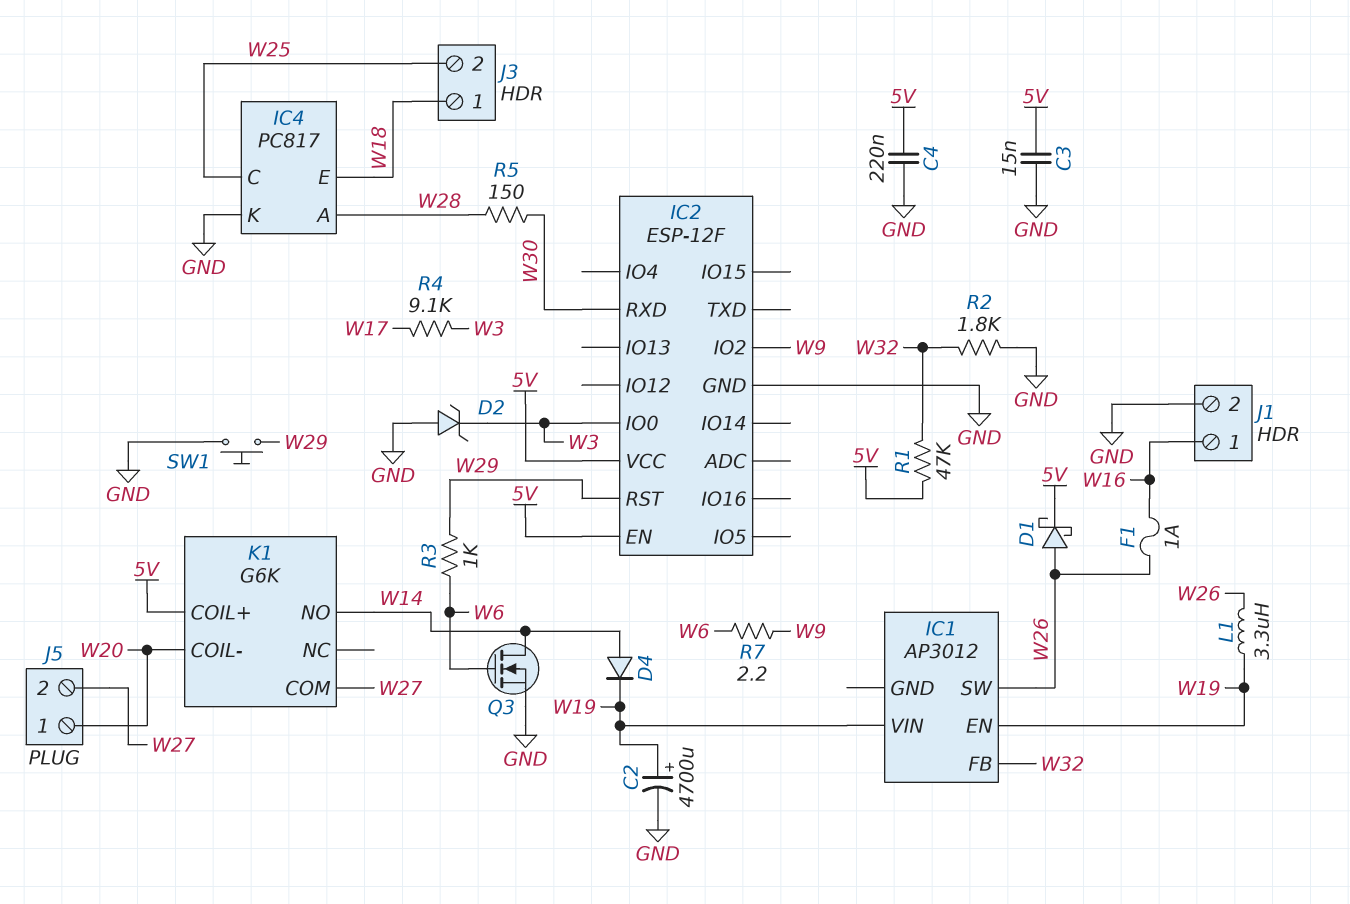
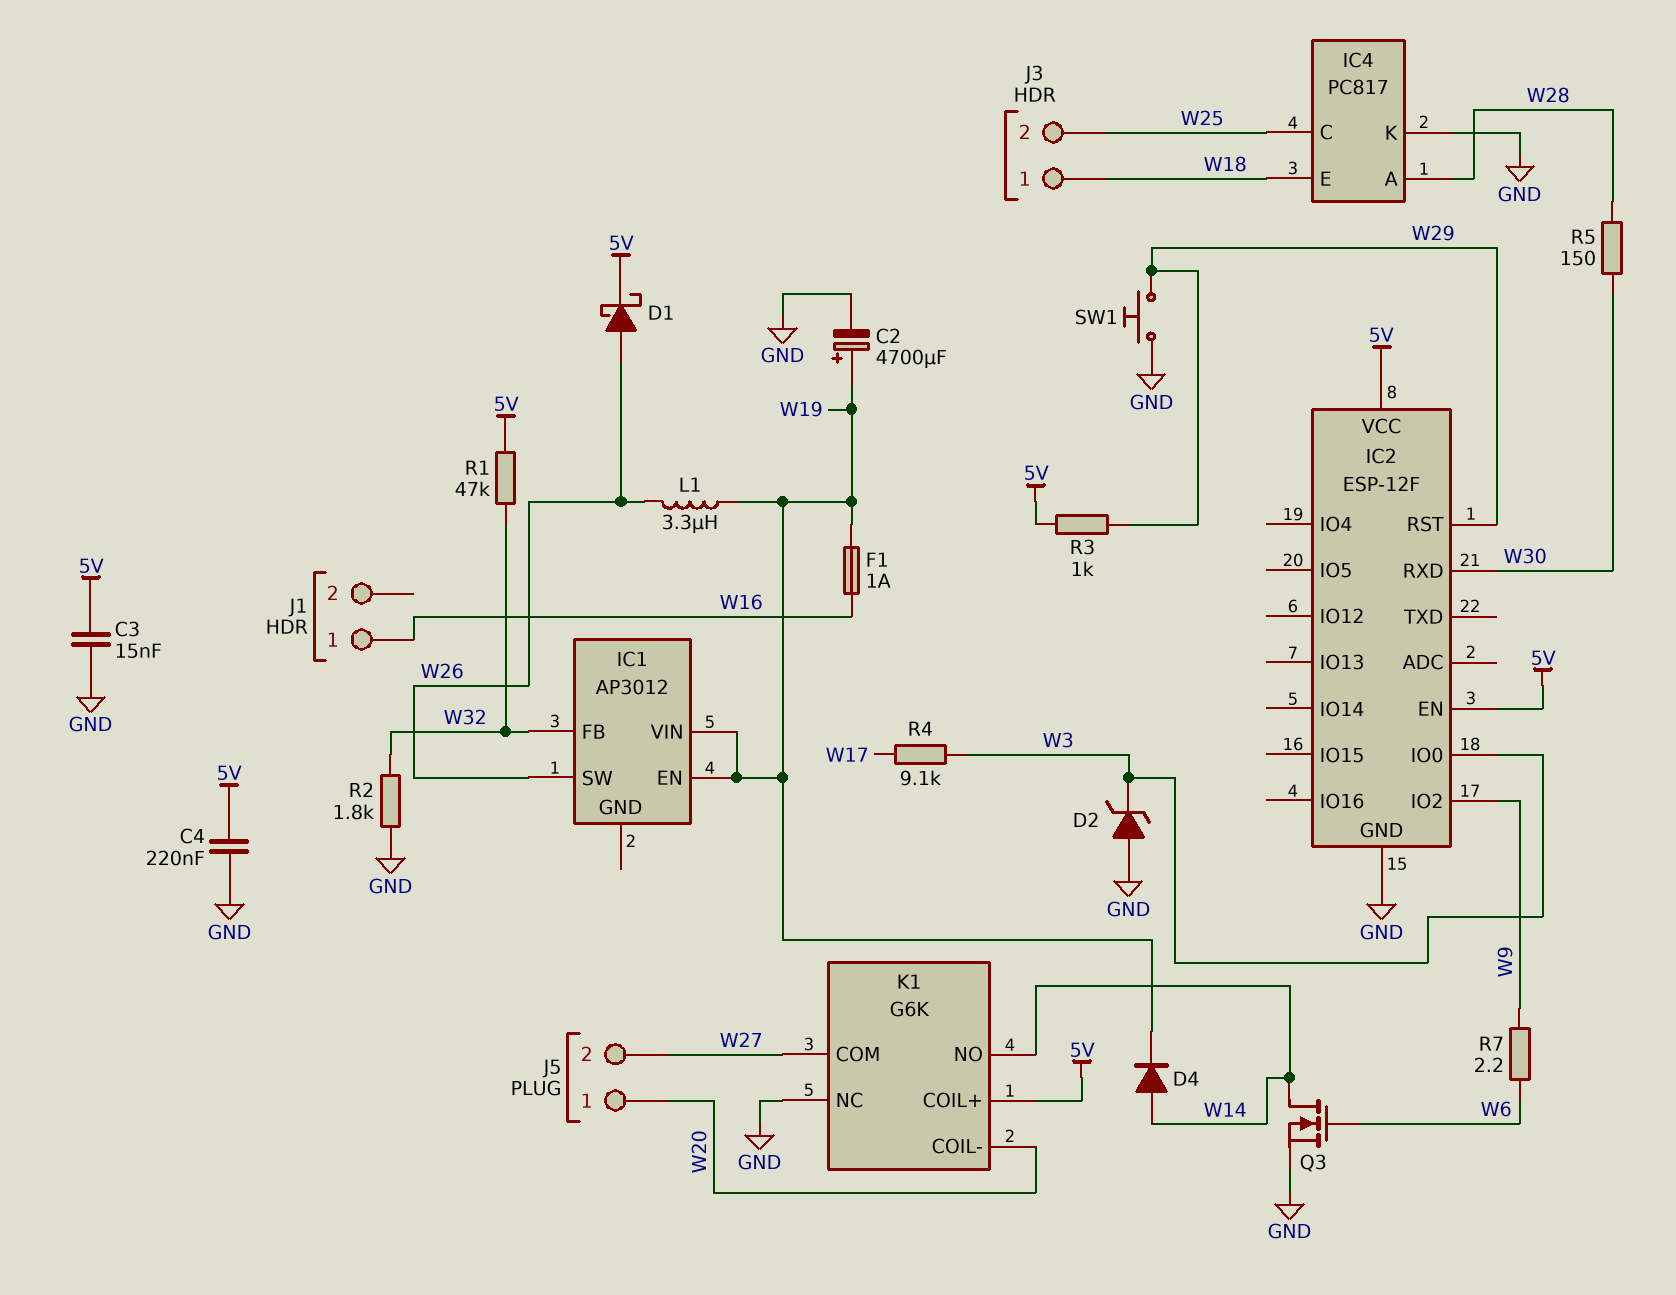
F1: 1A (W16, W26) -> 1A (W16, W19)
J1 pin 2: GND -> none
K1 pin NC: none -> GND
R3: 1k (W6, W29) -> 1k (5V, W29)

